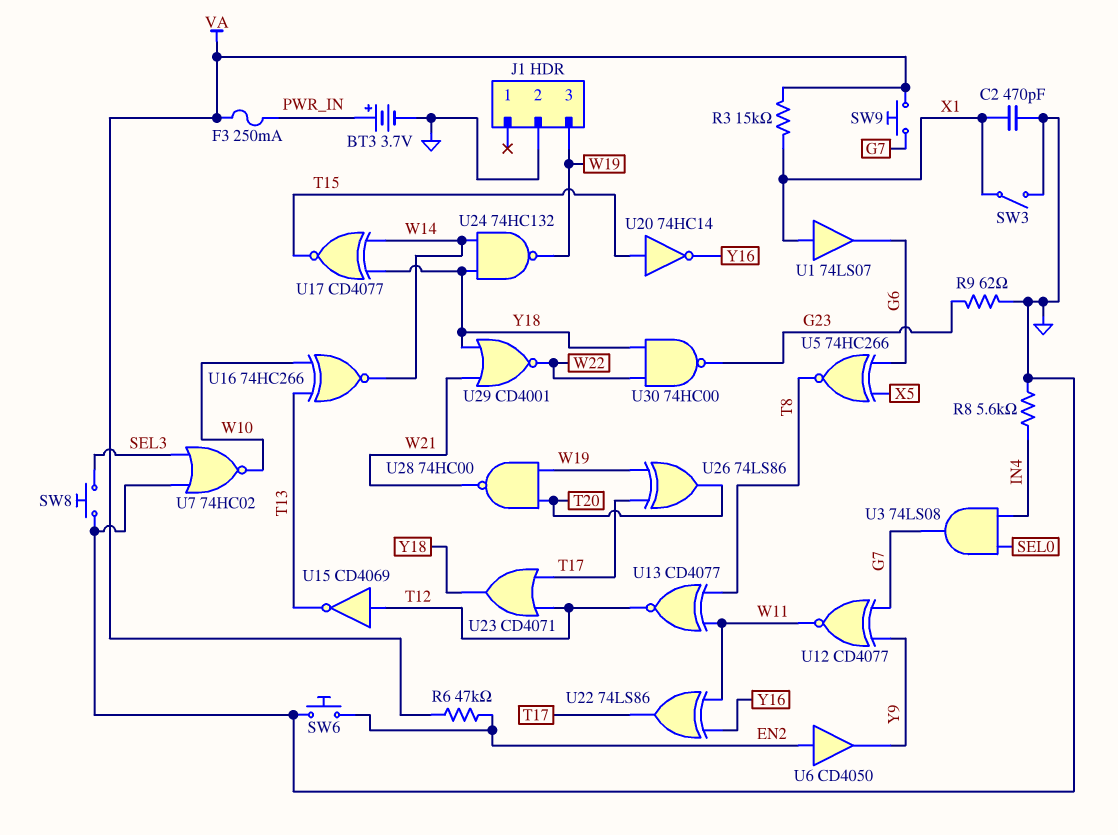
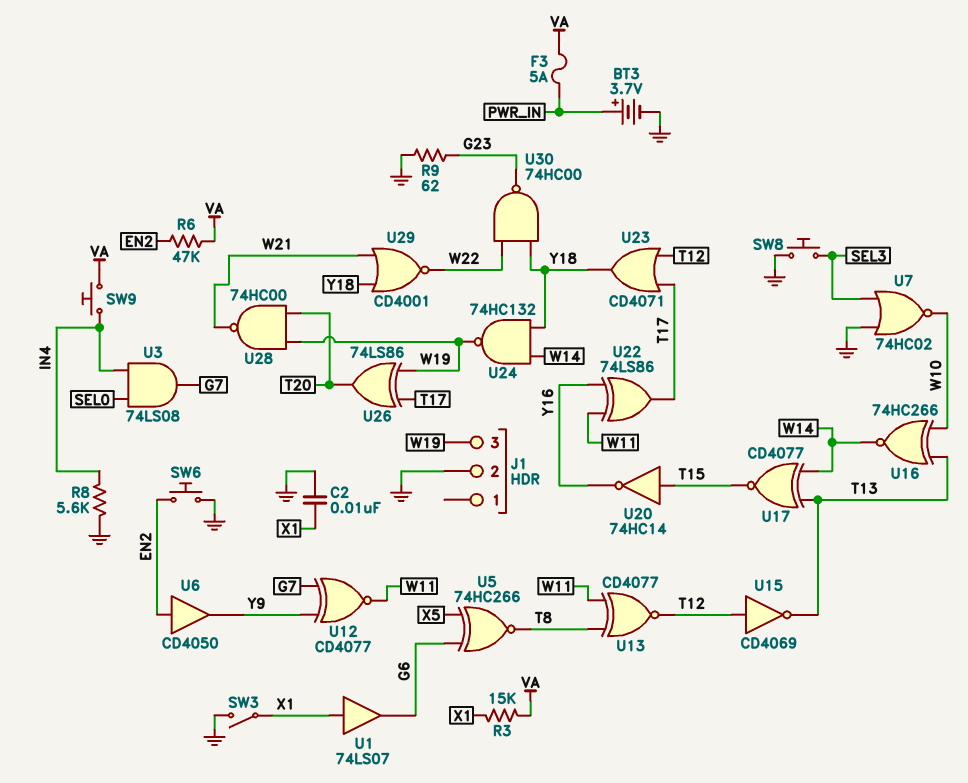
C2: 470pF (GND, X1) -> 10nF (GND, X1)
F3: 250mA (PWR_IN, VA) -> 5A (PWR_IN, VA)
SW9: button (G7, VA) -> button (IN4, VA)
U17: XNOR CD4077 (in W14, in Y18, out T15) -> XNOR CD4077 (in T13, in W14, out T15)

